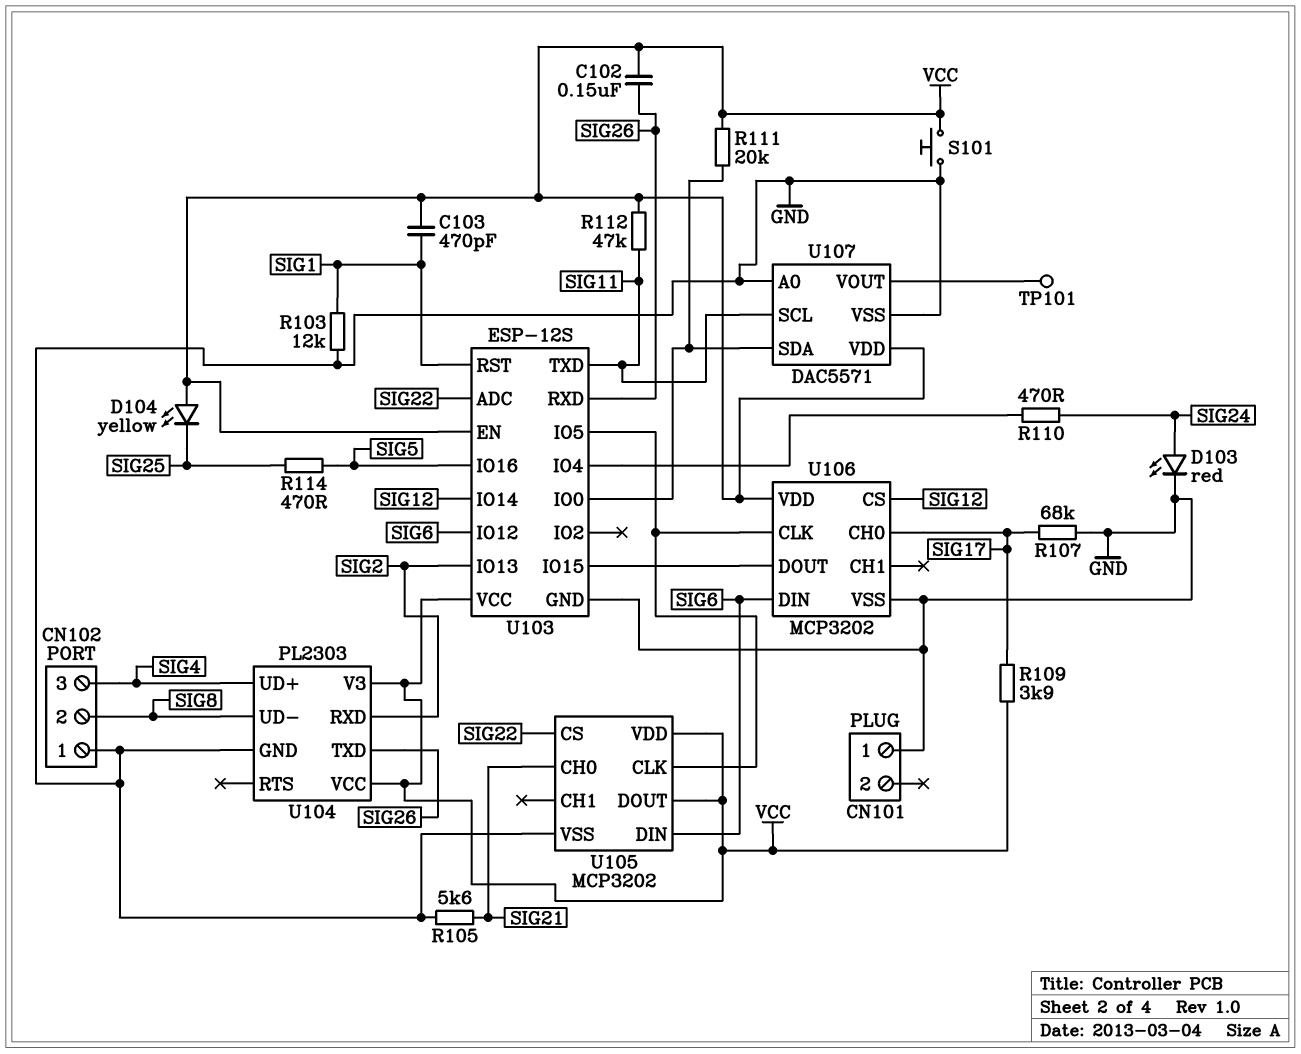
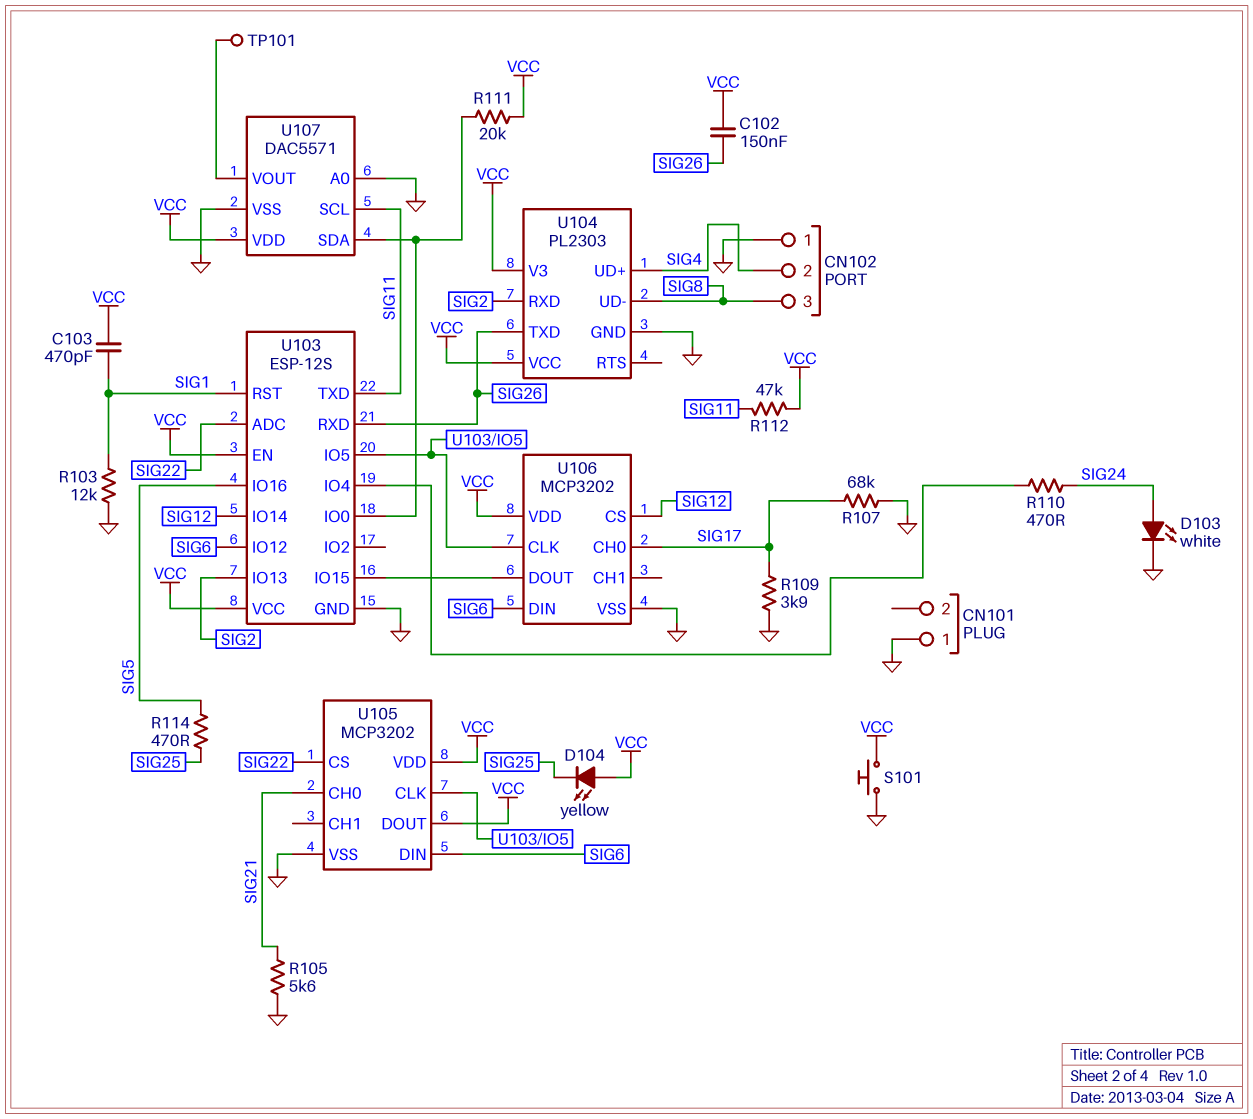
CN102 pin 2: SIG8 -> SIG4
CN102 pin 3: SIG4 -> SIG8
D103: LED red (A SIG24, K GND) -> LED white (A SIG24, K GND)
R109: 3.9k (SIG17, VCC) -> 3.9k (GND, SIG17)

